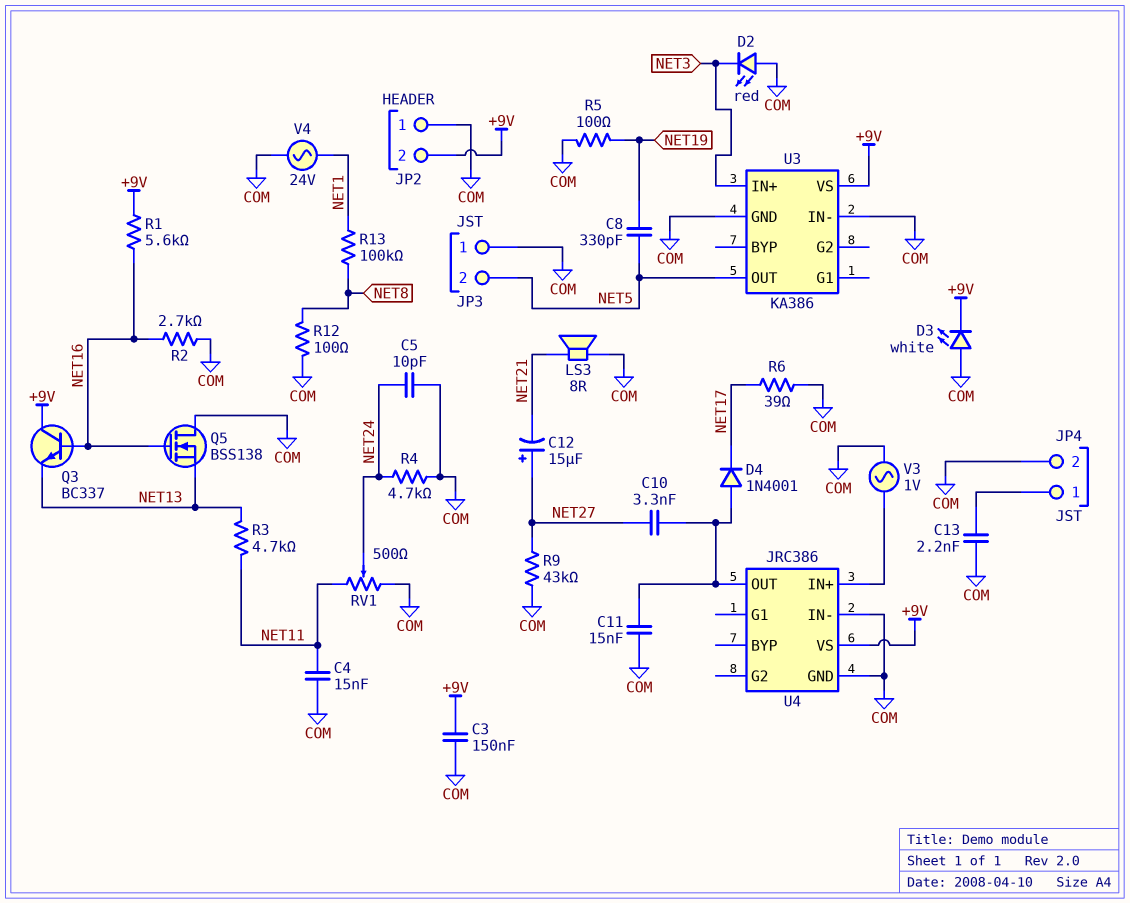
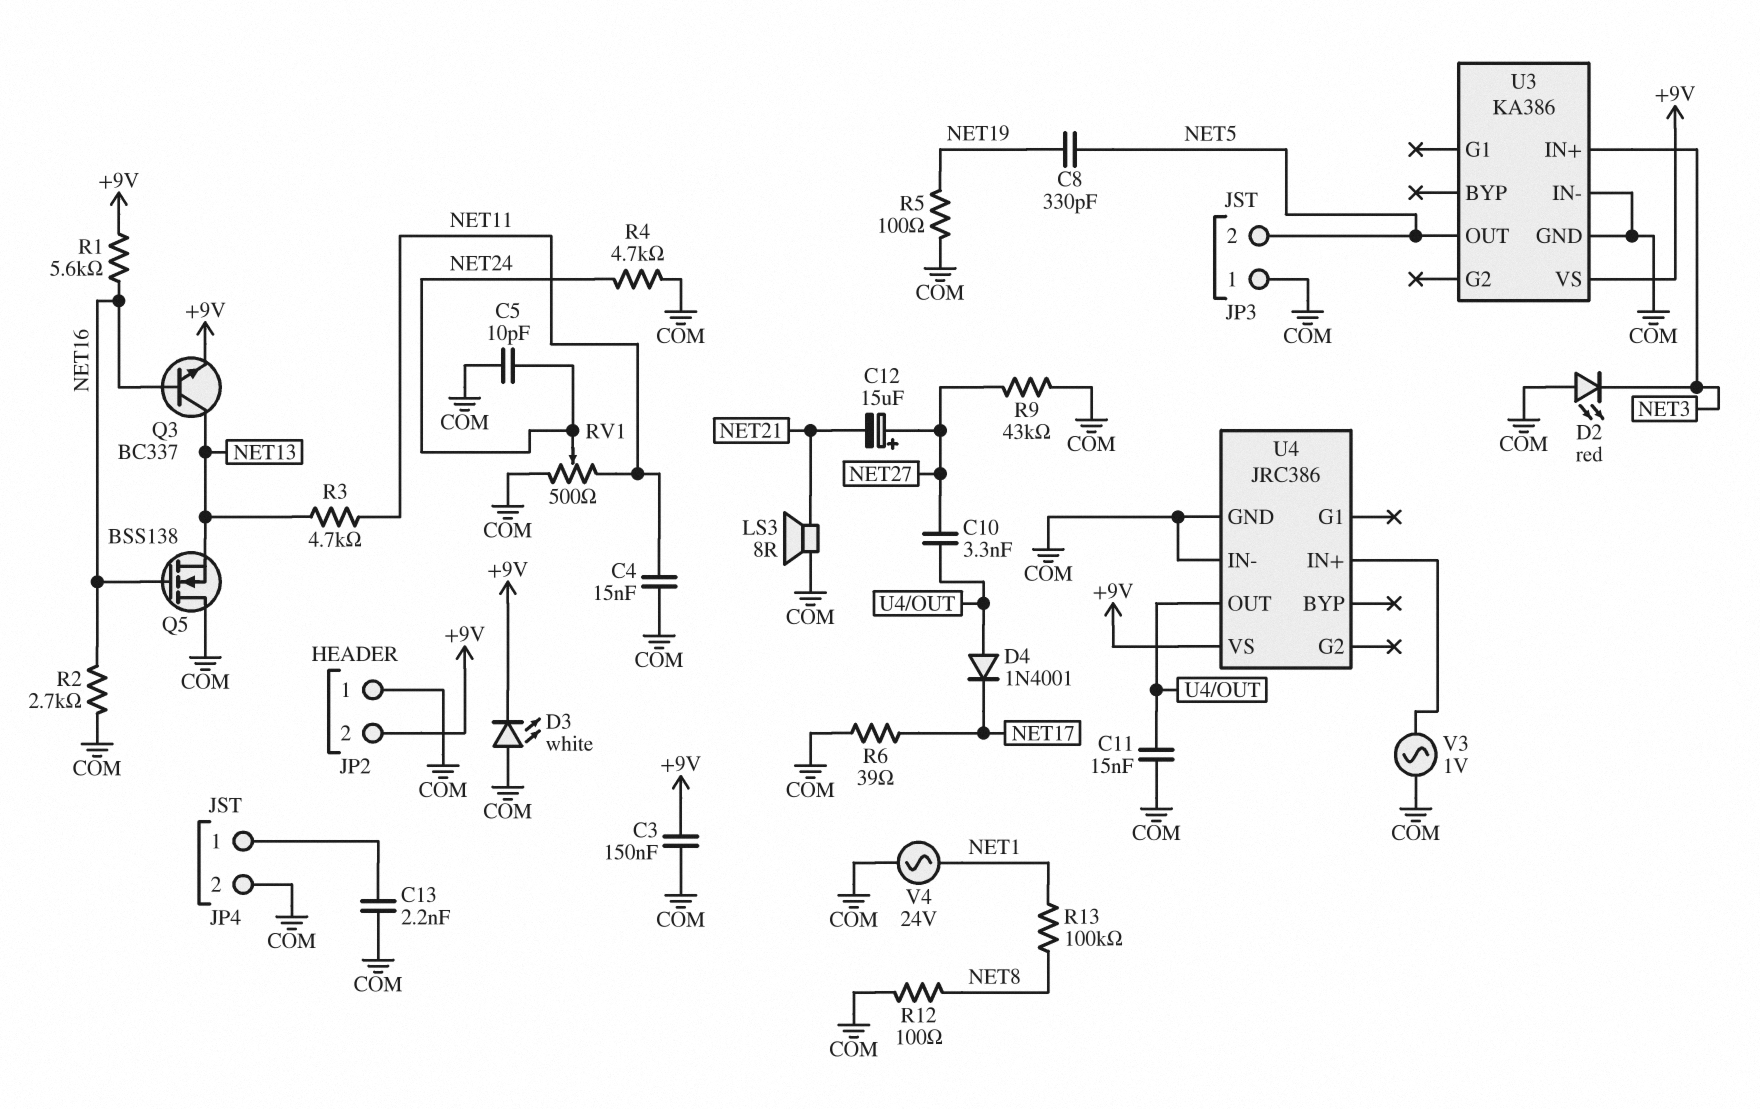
Q3: NPN BC337 (B NET16, C +9V, E NET13) -> NPN BC337 (B NET16, C NET13, E +9V)

